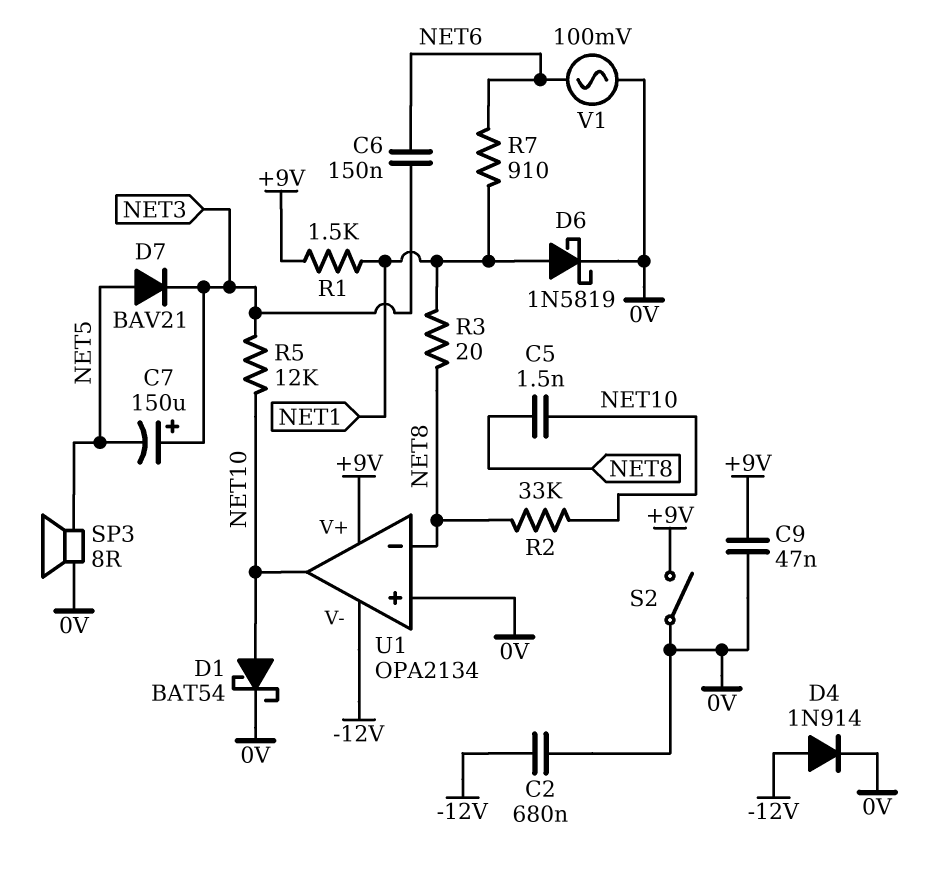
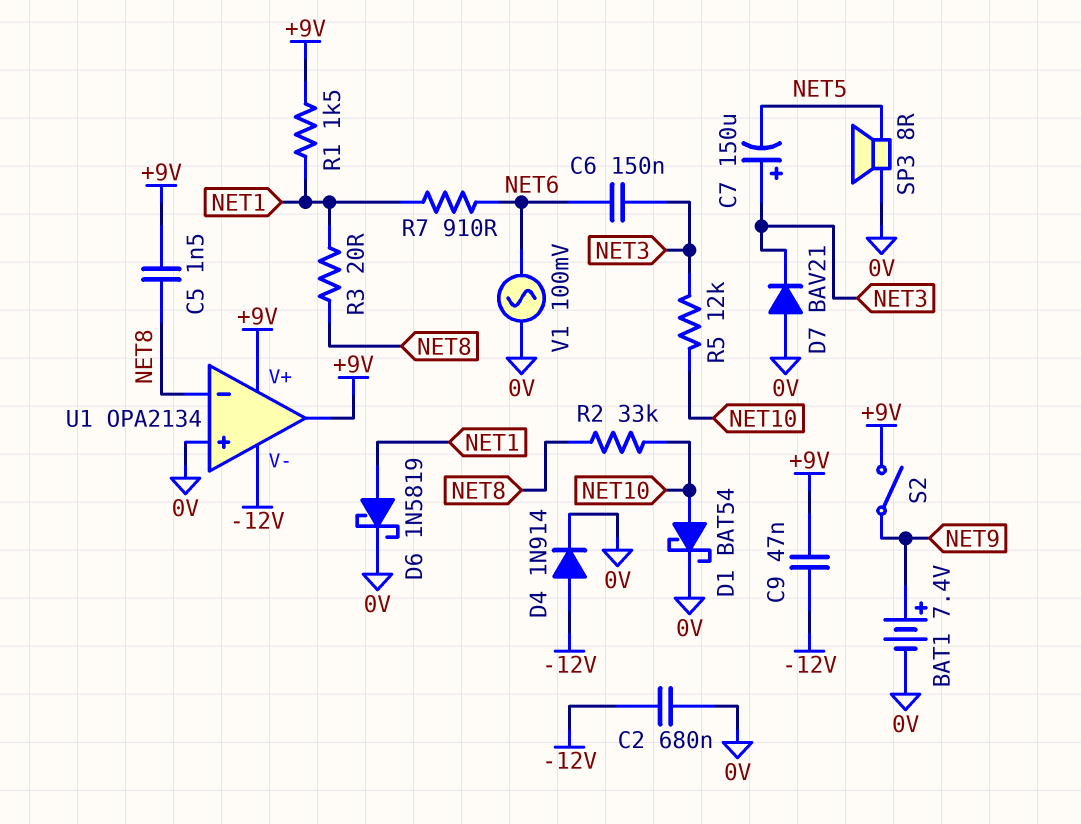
BAT1: none -> 7.4V (plus NET9, minus 0V)
C5: 1.5nF (NET8, NET10) -> 1.5nF (+9V, NET8)
C9: 47nF (+9V, 0V) -> 47nF (+9V, -12V)
D7: diode BAV21 (A NET5, K NET3) -> diode BAV21 (A 0V, K NET3)
S2: switch (+9V, 0V) -> switch (+9V, NET9)
U1 pin out: NET10 -> +9V

